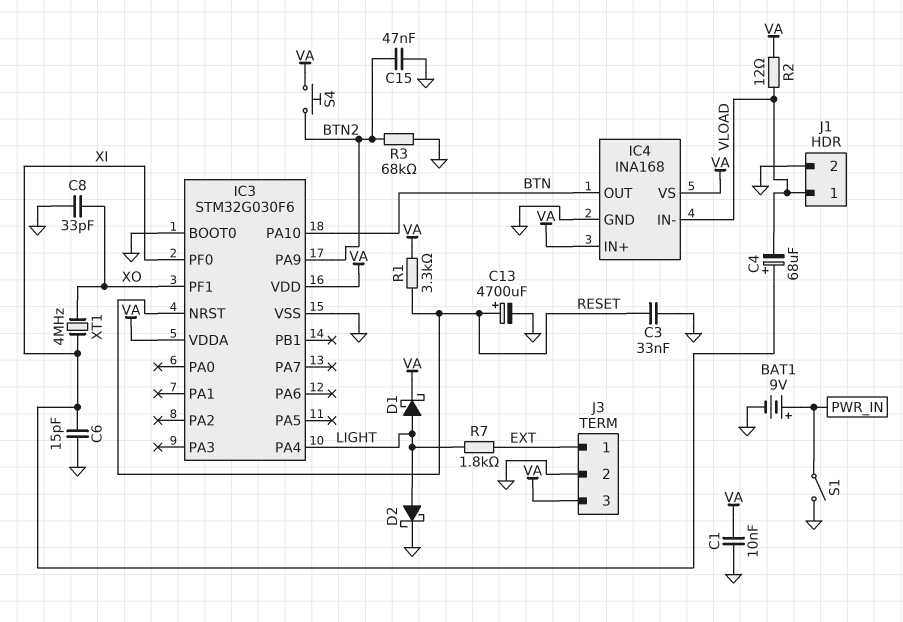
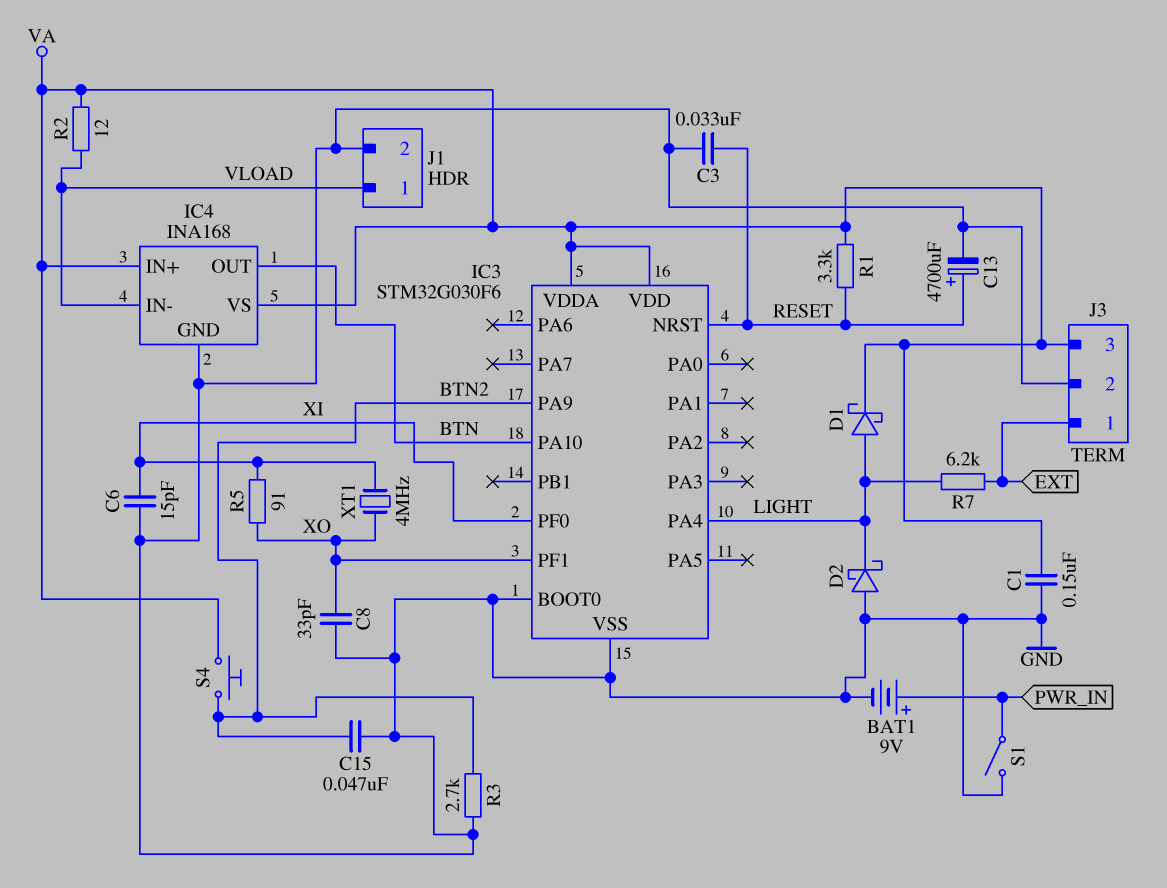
C1: 10nF (GND, VA) -> 150nF (GND, VA)
C4: 68uF (plus XI, minus VLOAD) -> none
D2: schottky (A LIGHT, K GND) -> schottky (A GND, K LIGHT)
R3: 68k (BTN2, GND) -> 2.7k (BTN2, GND)
R5: none -> 91 (XI, XO)
R7: 1.8k (EXT, LIGHT) -> 6.2k (EXT, LIGHT)

